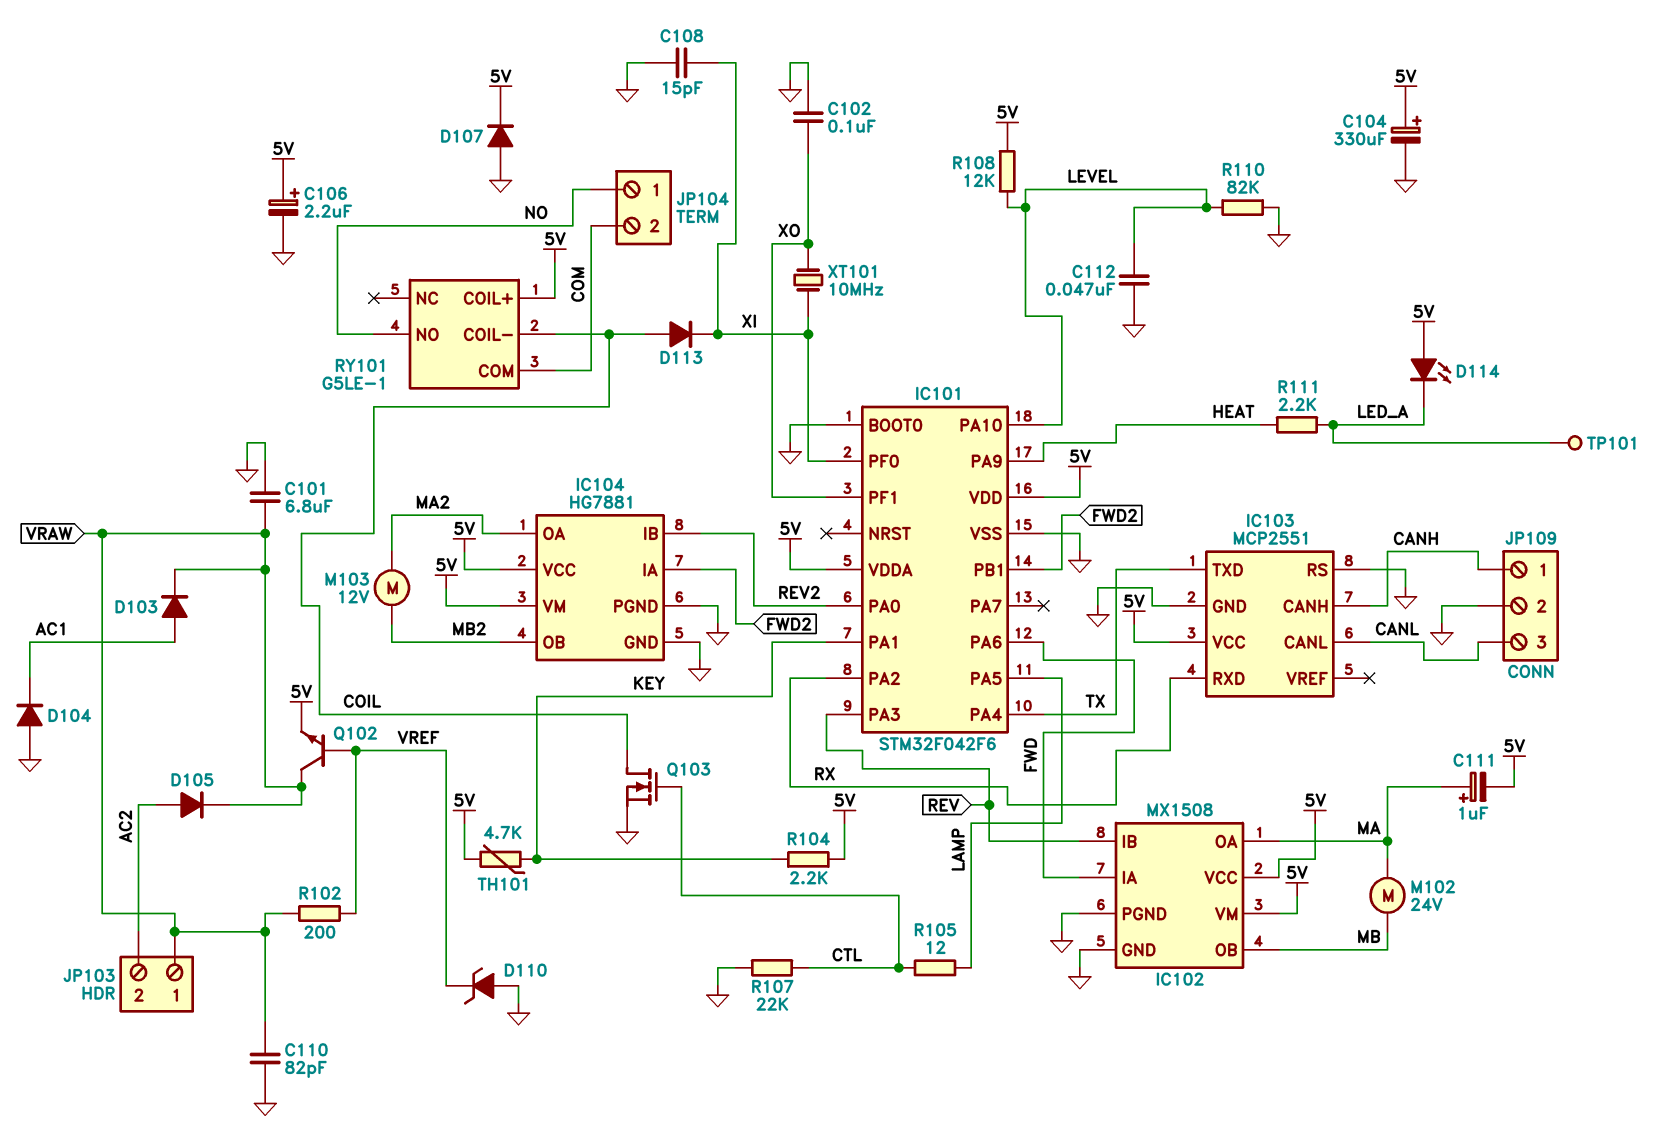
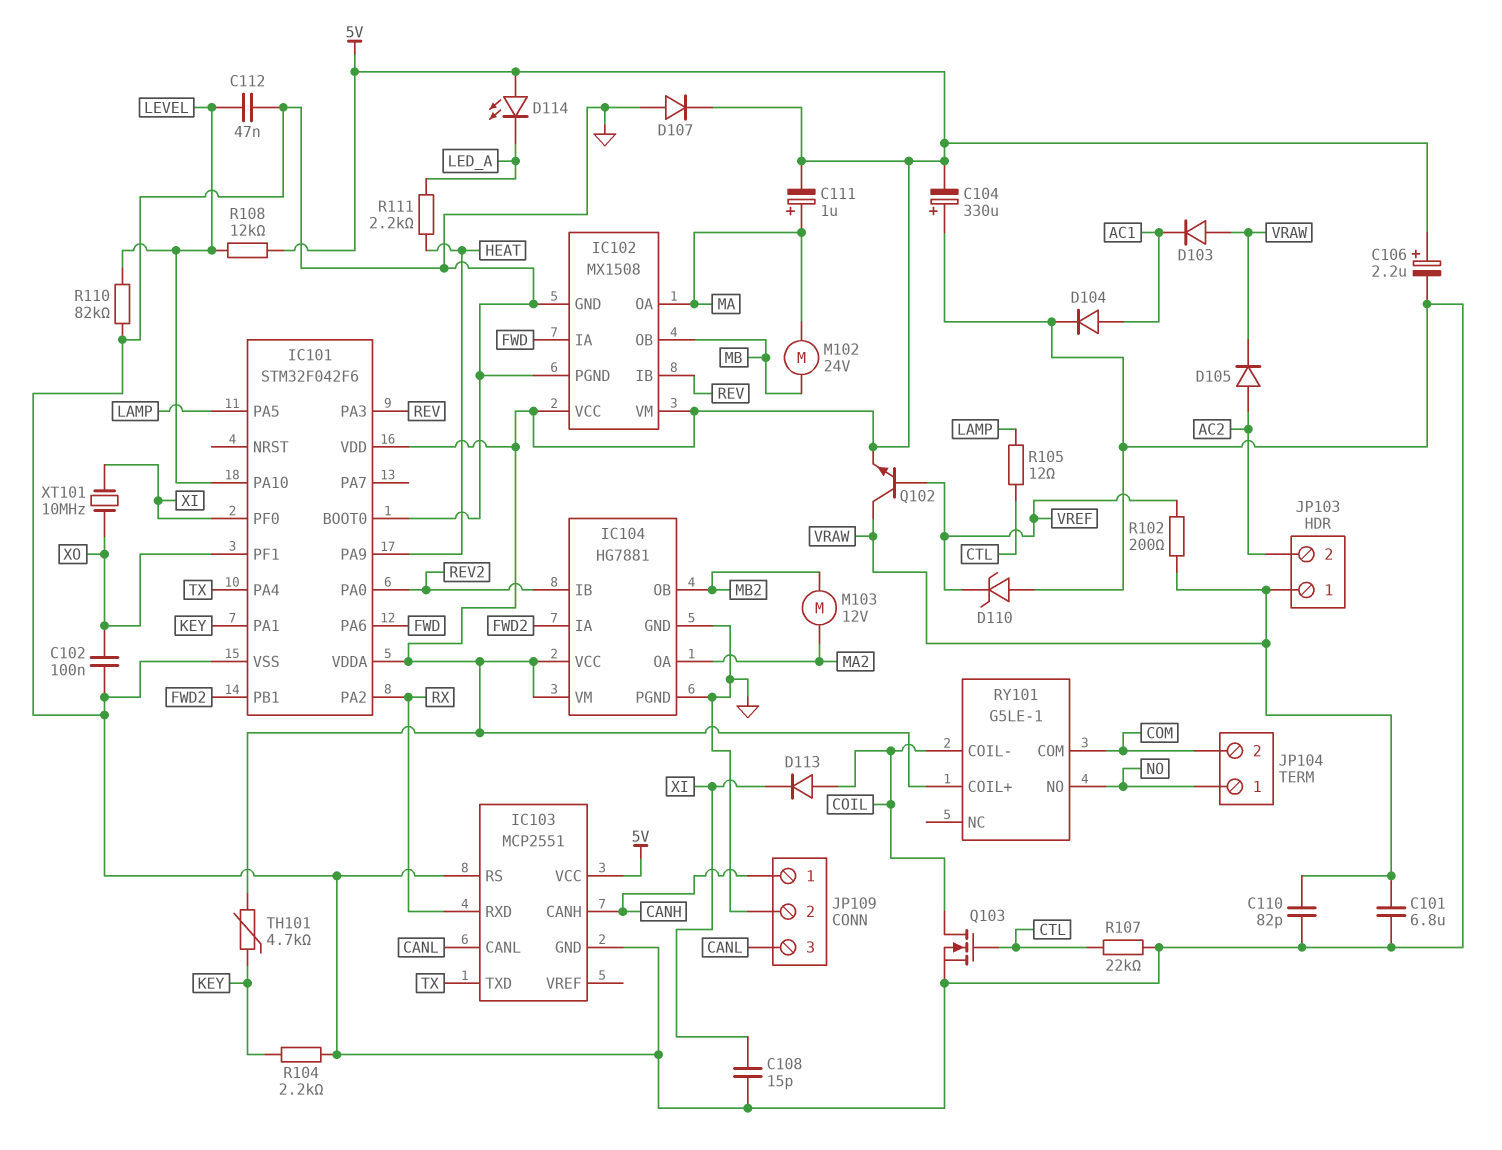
C104: 330uF (plus 5V, minus GND) -> 330uF (plus GND, minus 5V)
D103: diode (A AC1, K VRAW) -> diode (A VRAW, K AC1)
D104: diode (A GND, K AC1) -> diode (A AC1, K GND)
R104: 2.2k (5V, KEY) -> 2.2k (GND, KEY)
TP101: test point (LED_A) -> none

